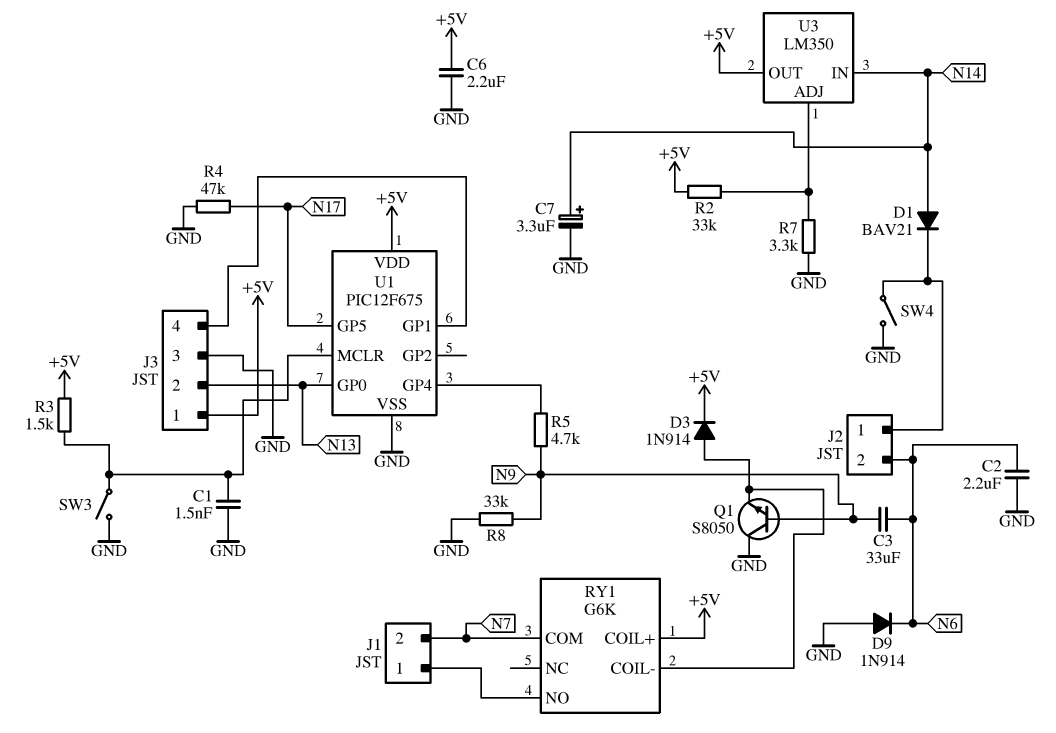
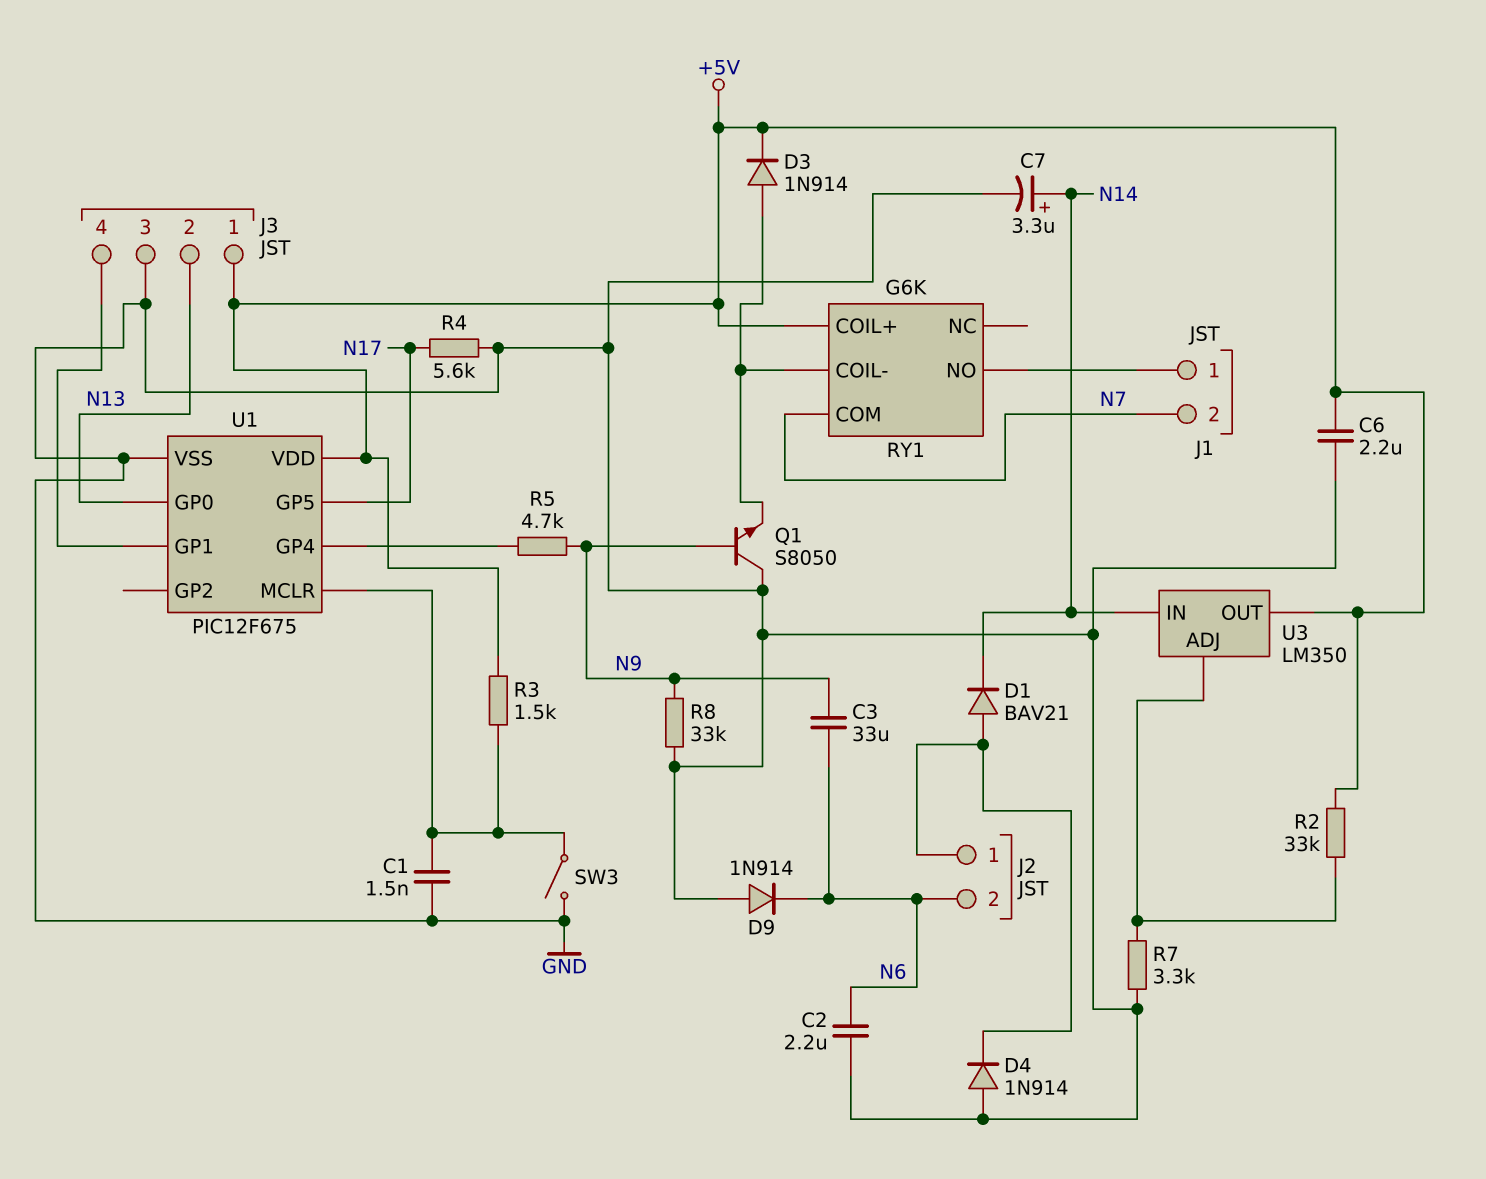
D1: diode BAV21 (A N14, K J2/1) -> diode BAV21 (A J2/1, K N14)
D4: none -> diode 1N914 (A GND, K J2/1)
R4: 47k (GND, N17) -> 5.6k (GND, N17)
SW4: switch (GND, J2/1) -> none

